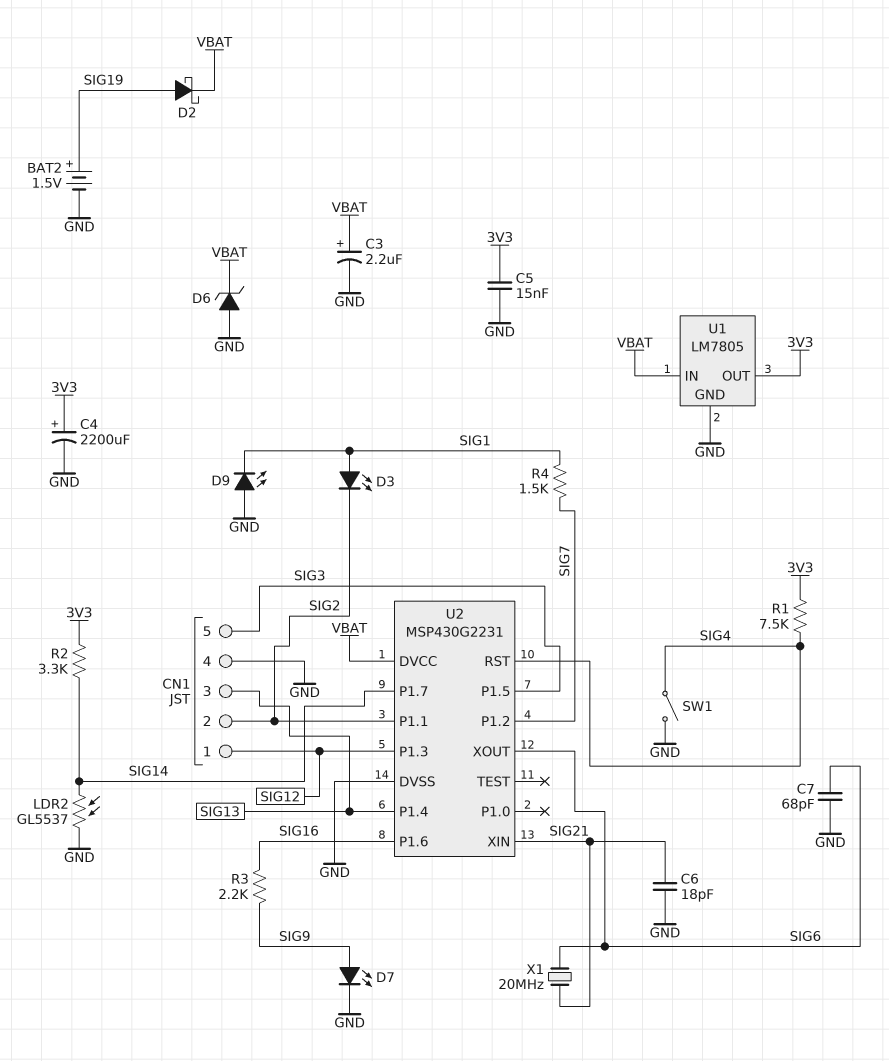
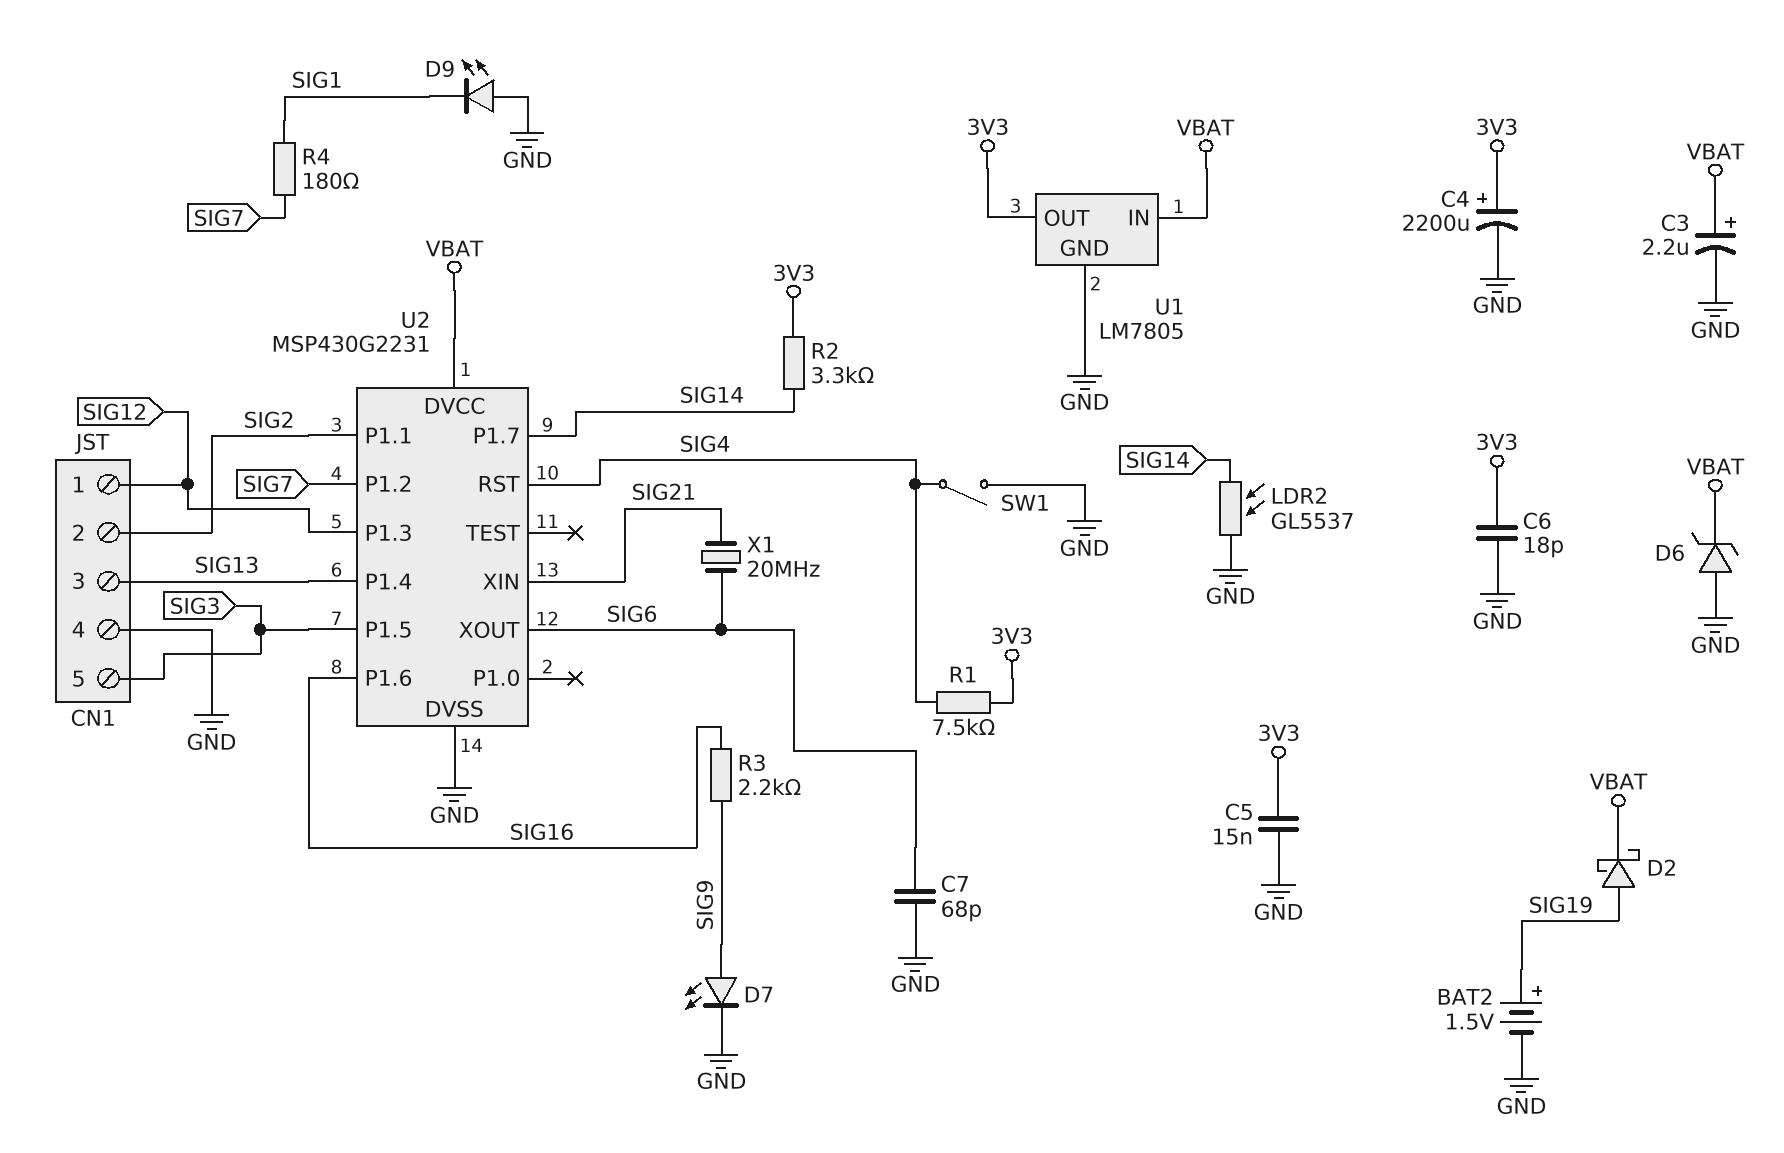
C6: 18pF (GND, SIG21) -> 18pF (3V3, GND)
D3: LED (A SIG1, K SIG2) -> none
R4: 1.5k (SIG1, SIG7) -> 180 (SIG1, SIG7)

